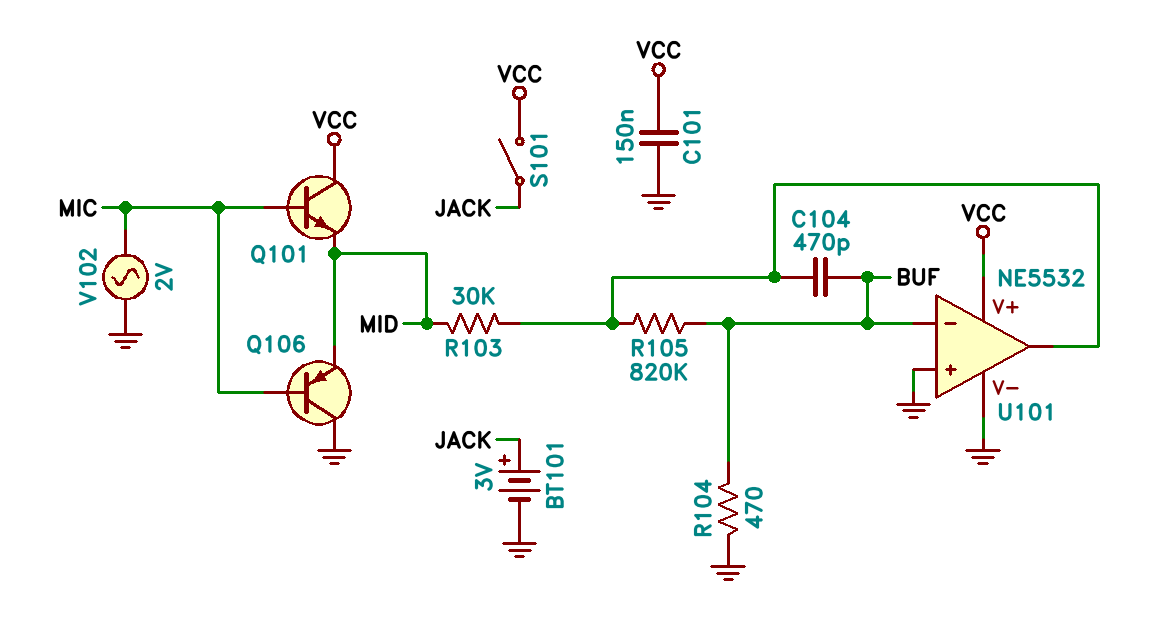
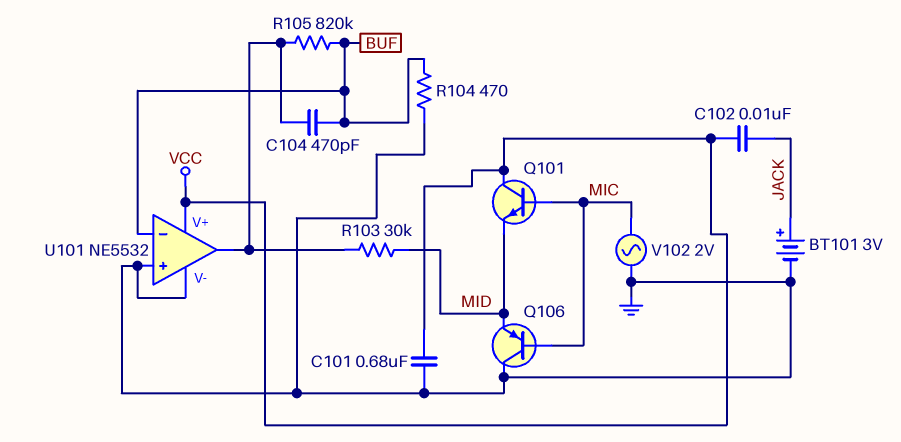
C101: 150nF (GND, VCC) -> 680nF (GND, VCC)
C102: none -> 10nF (JACK, VCC)
S101: switch (JACK, VCC) -> none

